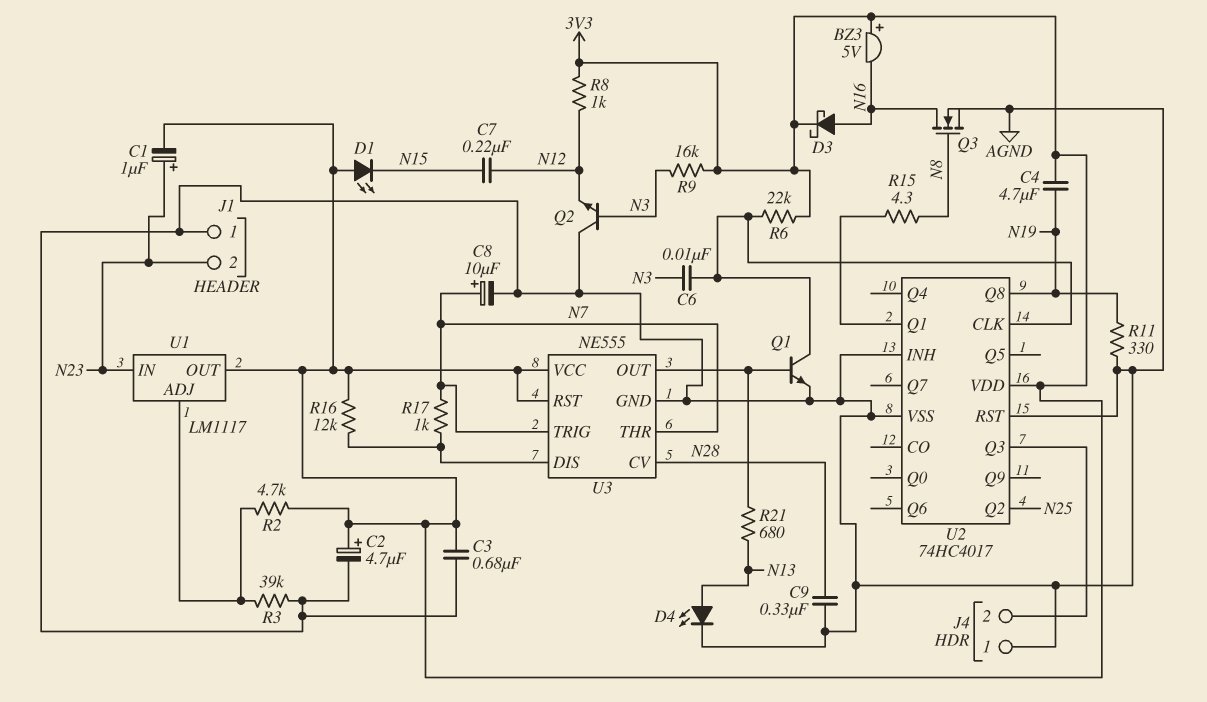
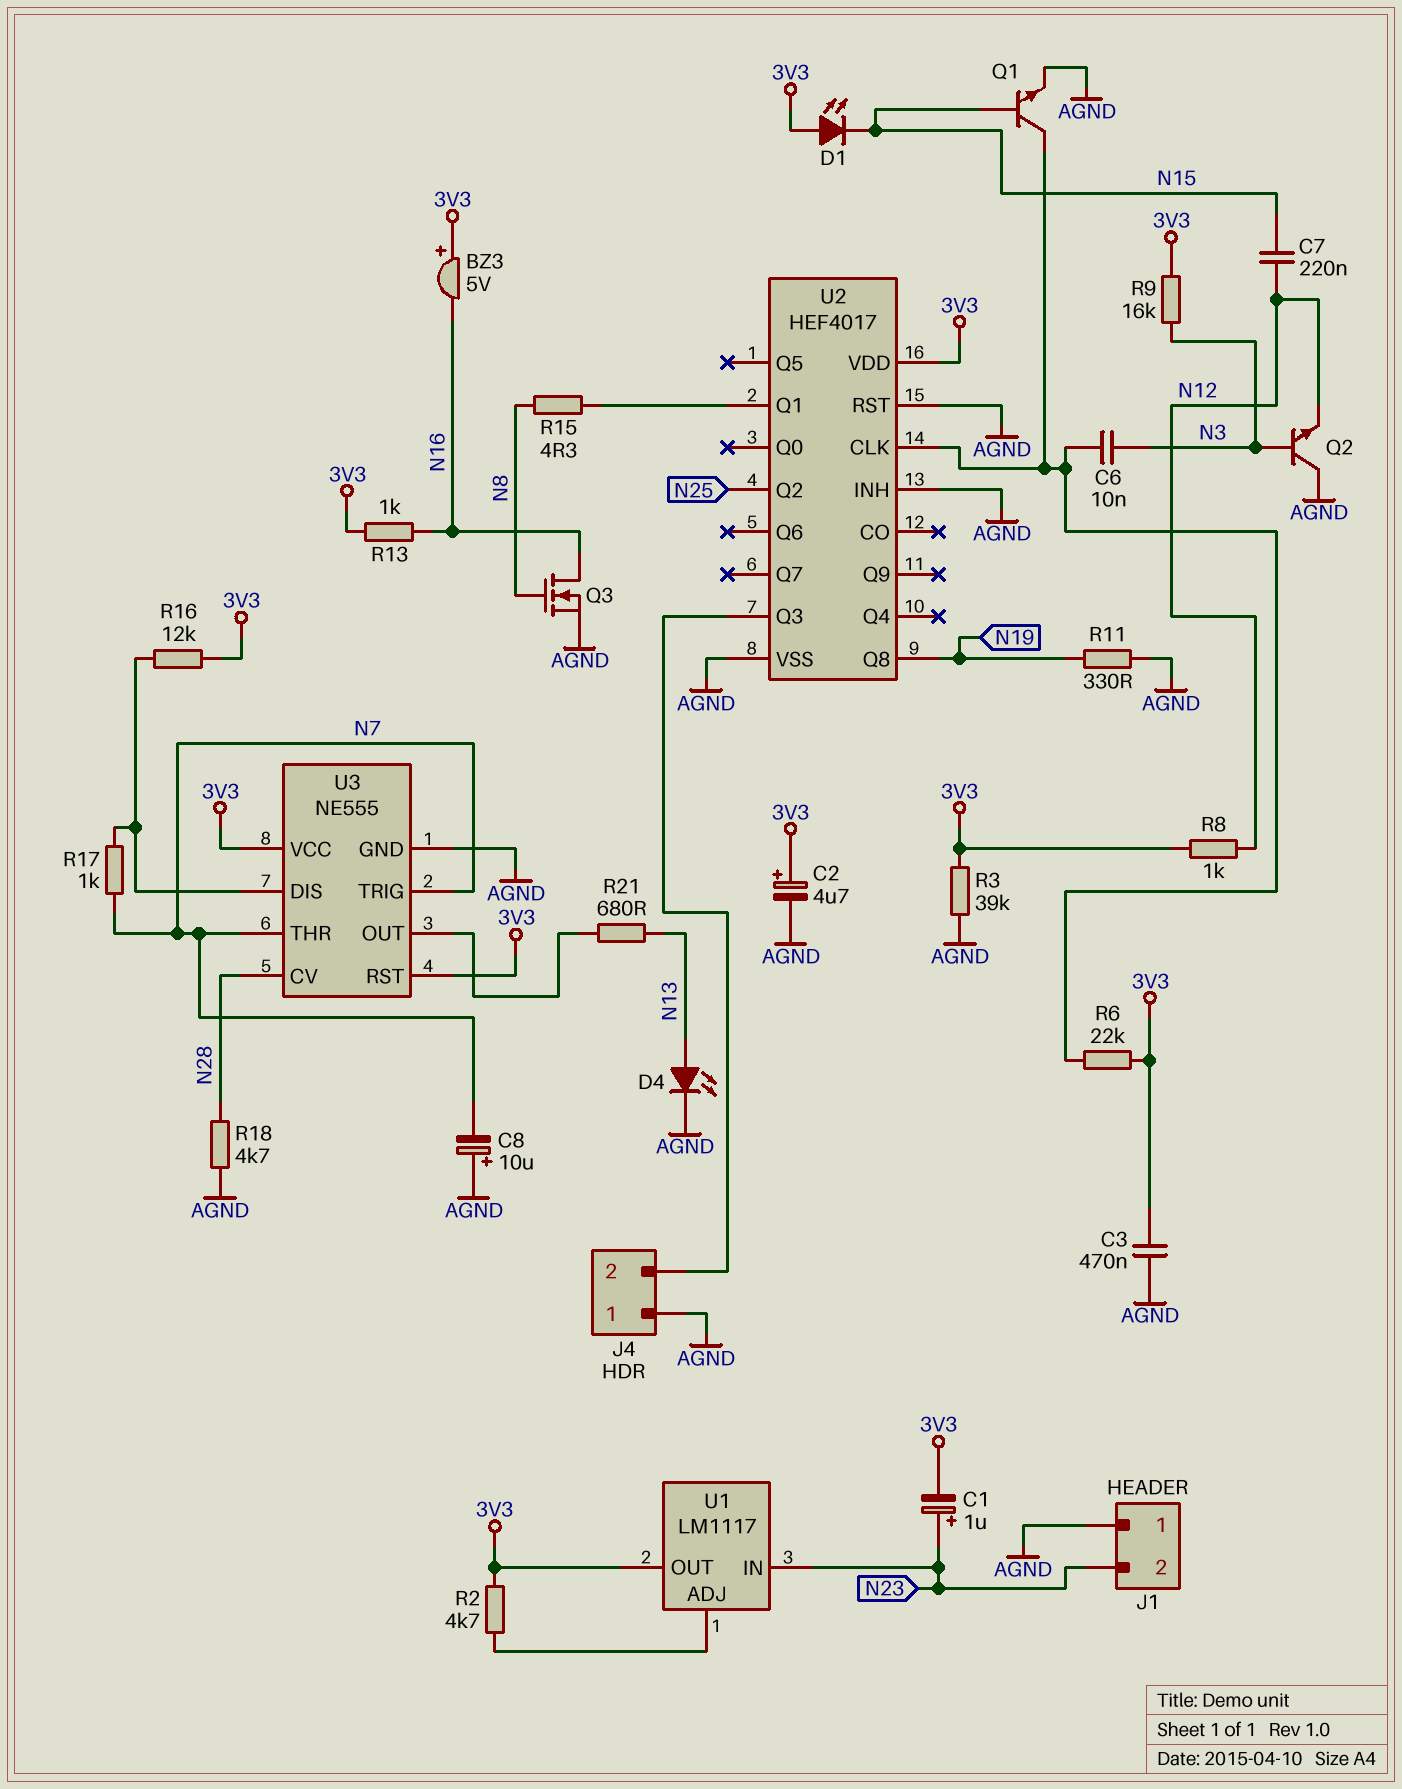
C3: 680nF (3V3, AGND) -> 470nF (3V3, AGND)
C4: 4.7uF (3V3, N19) -> none
C8: 10uF (plus N7, minus AGND) -> 10uF (plus AGND, minus N7)
C9: 330nF (AGND, N28) -> none
D3: schottky (A N16, K 3V3) -> none
Q1: NPN (B U3/OUT, C U2/CLK, E AGND) -> NPN (B N15, C U2/CLK, E AGND)
R3: 39k (AGND, U1/ADJ) -> 39k (3V3, AGND)
R13: none -> 1k (3V3, N16)
R18: none -> 4.7k (AGND, N28)
U2: 74HC4017 -> HEF4017

